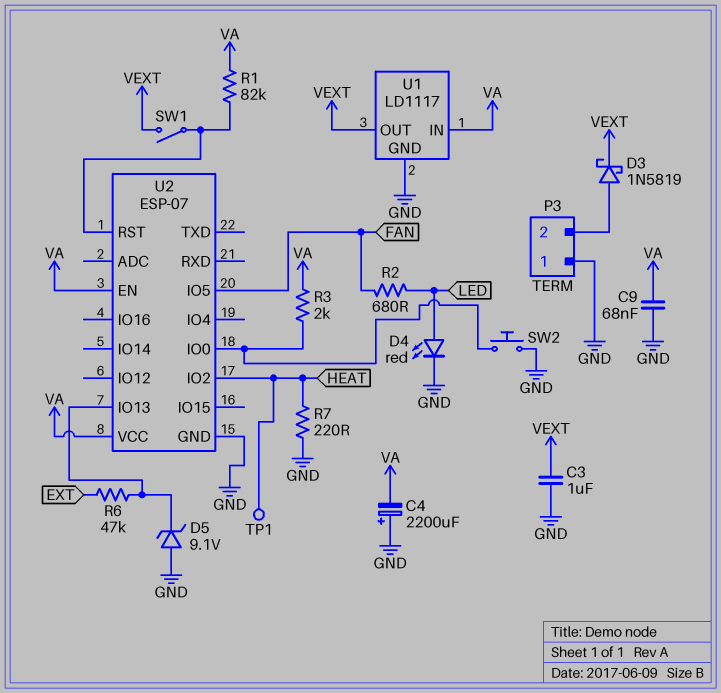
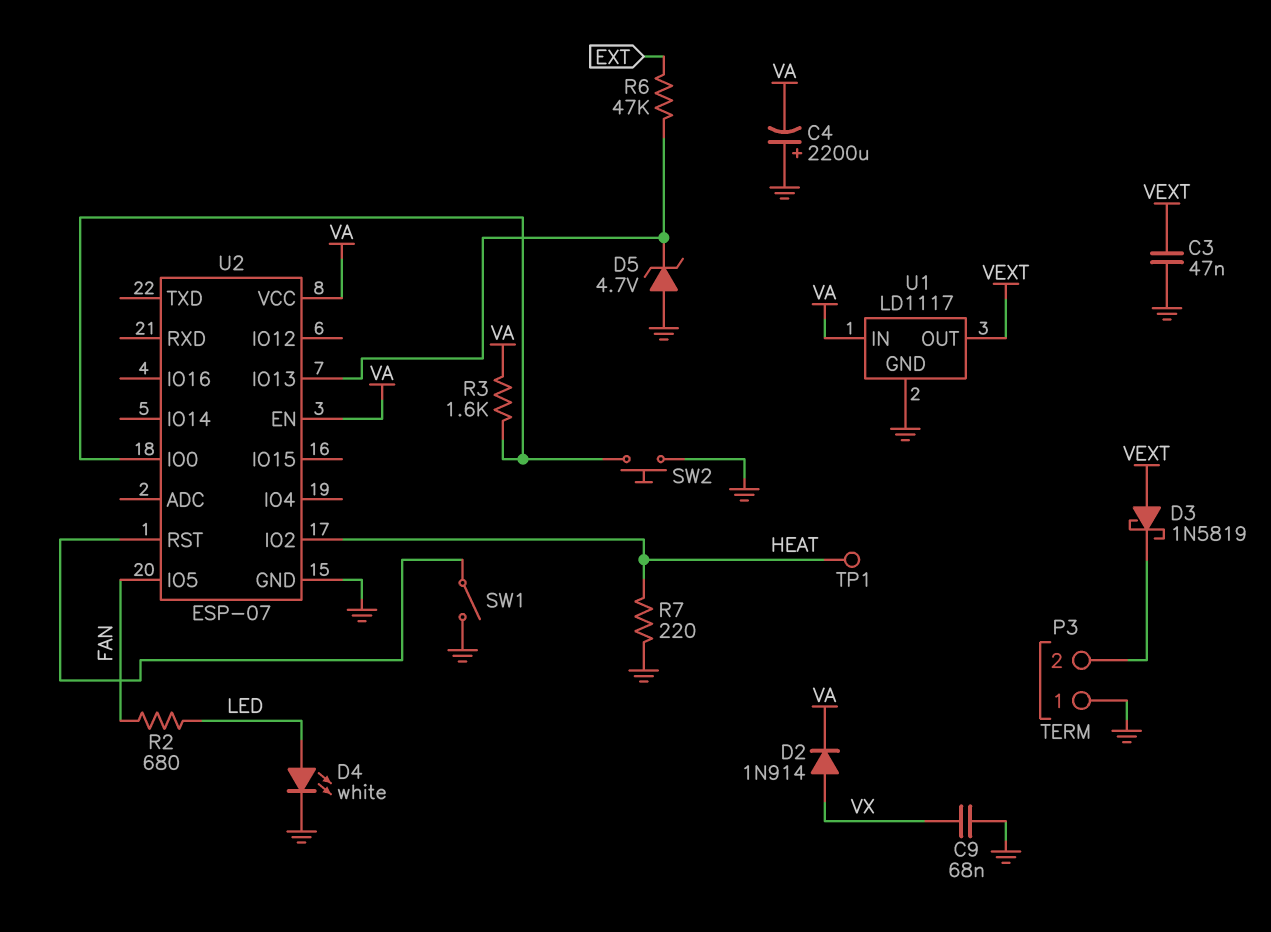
C3: 1uF (GND, VEXT) -> 47nF (GND, VEXT)
C9: 68nF (GND, VA) -> 68nF (GND, VX)
D2: none -> diode 1N914 (A VX, K VA)
D3: schottky 1N5819 (A P3/2, K VEXT) -> schottky 1N5819 (A VEXT, K P3/2)
D4: LED red (A LED, K GND) -> LED white (A LED, K GND)
D5: zener 9.1V (A GND, K U2/IO13) -> zener 4.7V (A GND, K U2/IO13)
R1: 82k (U2/RST, VA) -> none
R3: 2k (U2/IO0, VA) -> 1.6k (U2/IO0, VA)
SW1: switch (U2/RST, VEXT) -> switch (GND, U2/RST)

